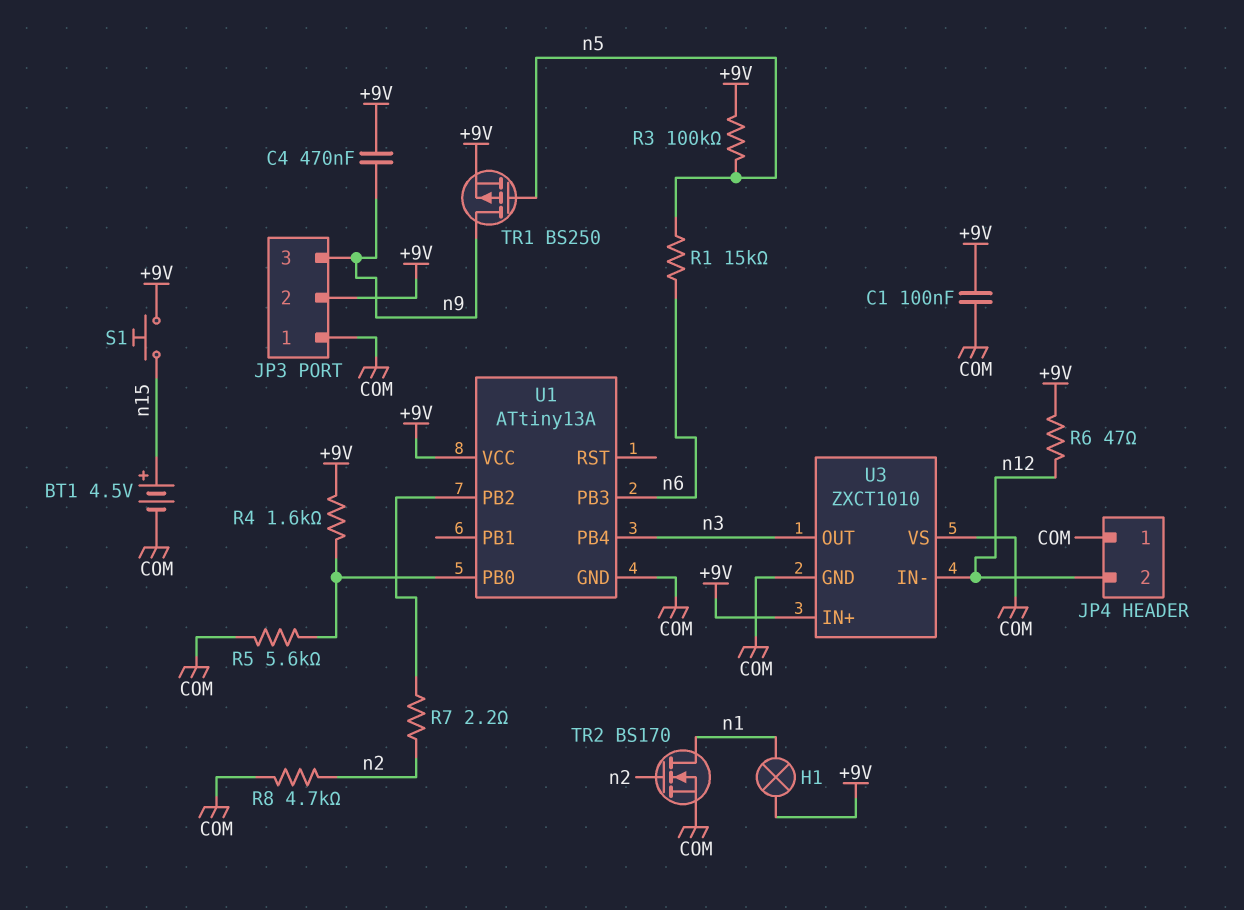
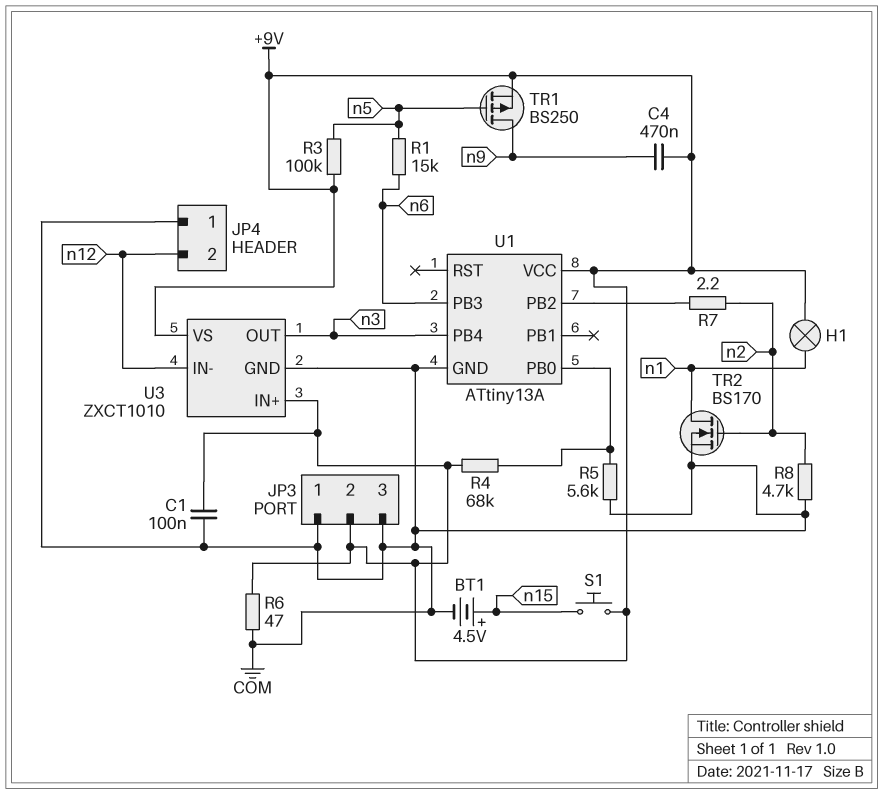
JP3 pin 3: n9 -> COM
R4: 1.6k (+9V, U1/PB0) -> 68k (+9V, U1/PB0)
R6: 47 (+9V, n12) -> 47 (+9V, COM)
U3 pin VS: COM -> +9V

